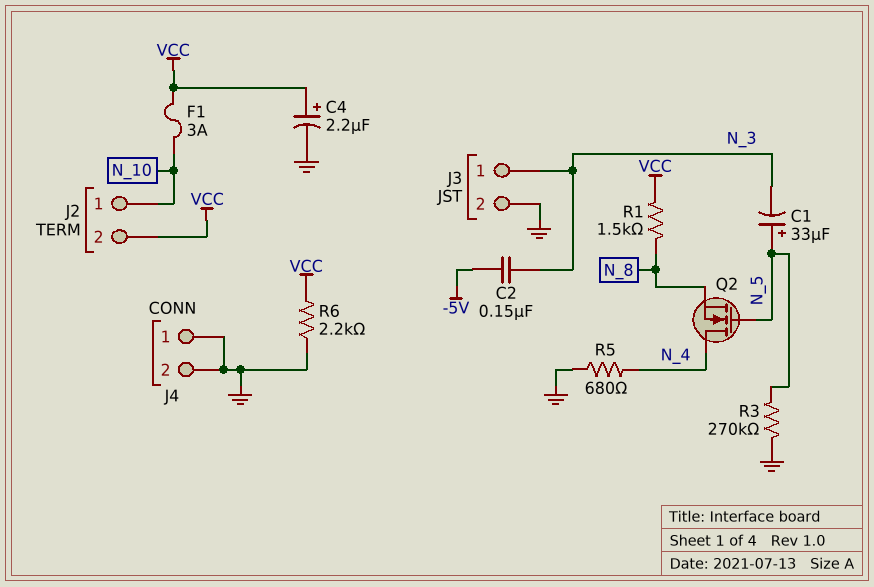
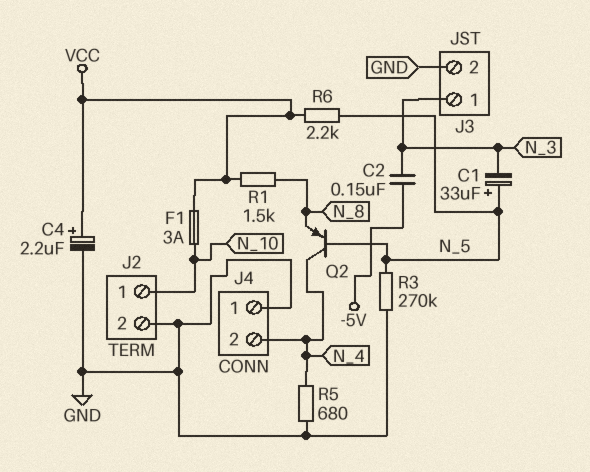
J2 pin 2: VCC -> GND
J4 pin 2: GND -> N_4
Q2: NMOS (G N_5, D N_4, S N_8) -> PNP (B N_5, C N_4, E N_8)
R6: 2.2k (GND, VCC) -> 2.2k (N_5, VCC)

